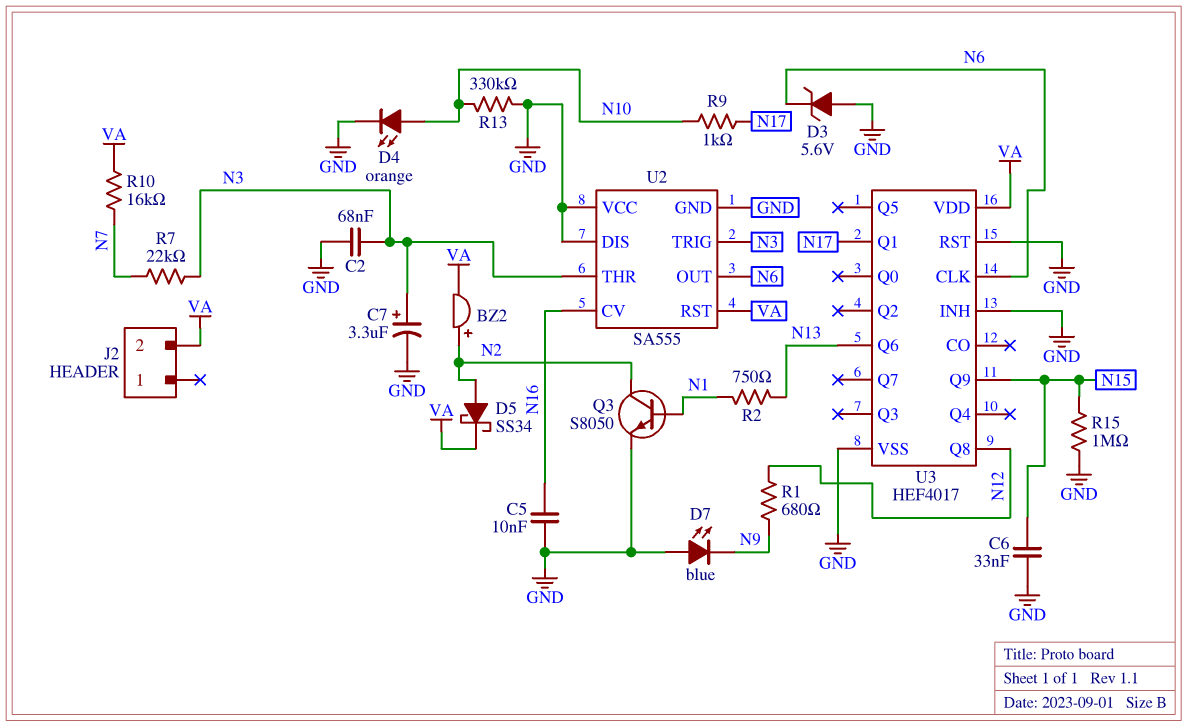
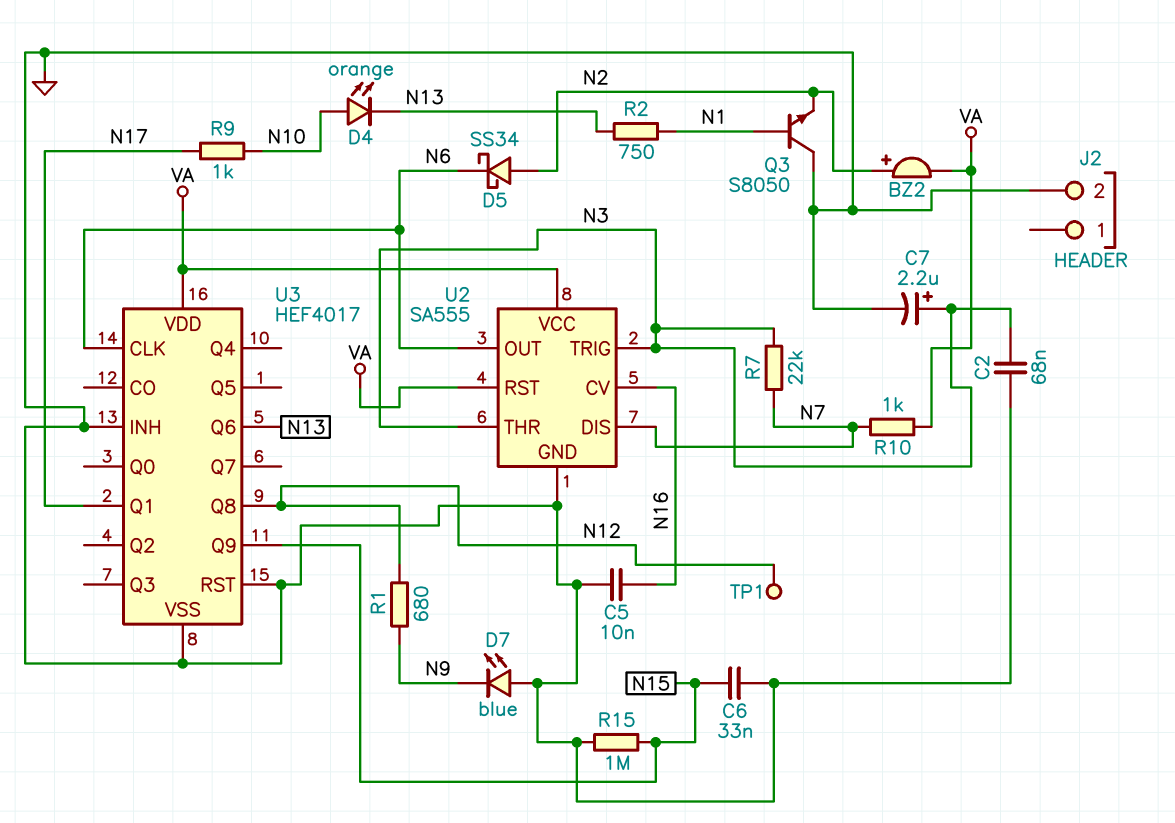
C7: 3.3uF (plus N3, minus GND) -> 2.2uF (plus N3, minus GND)
D3: zener 5.6V (A GND, K N6) -> none
D4: LED orange (A N10, K GND) -> LED orange (A N10, K N13)
D5: schottky SS34 (A N2, K VA) -> schottky SS34 (A N2, K N6)
J2 pin 2: VA -> GND
Q3: NPN S8050 (B N1, C N2, E GND) -> NPN S8050 (B N1, C GND, E N2)
R10: 16k (N7, VA) -> 1k (N7, VA)
R13: 330k (GND, N10) -> none
TP1: none -> test point (N12)
U2 pin DIS: GND -> N7
U2 pin VCC: GND -> VA

